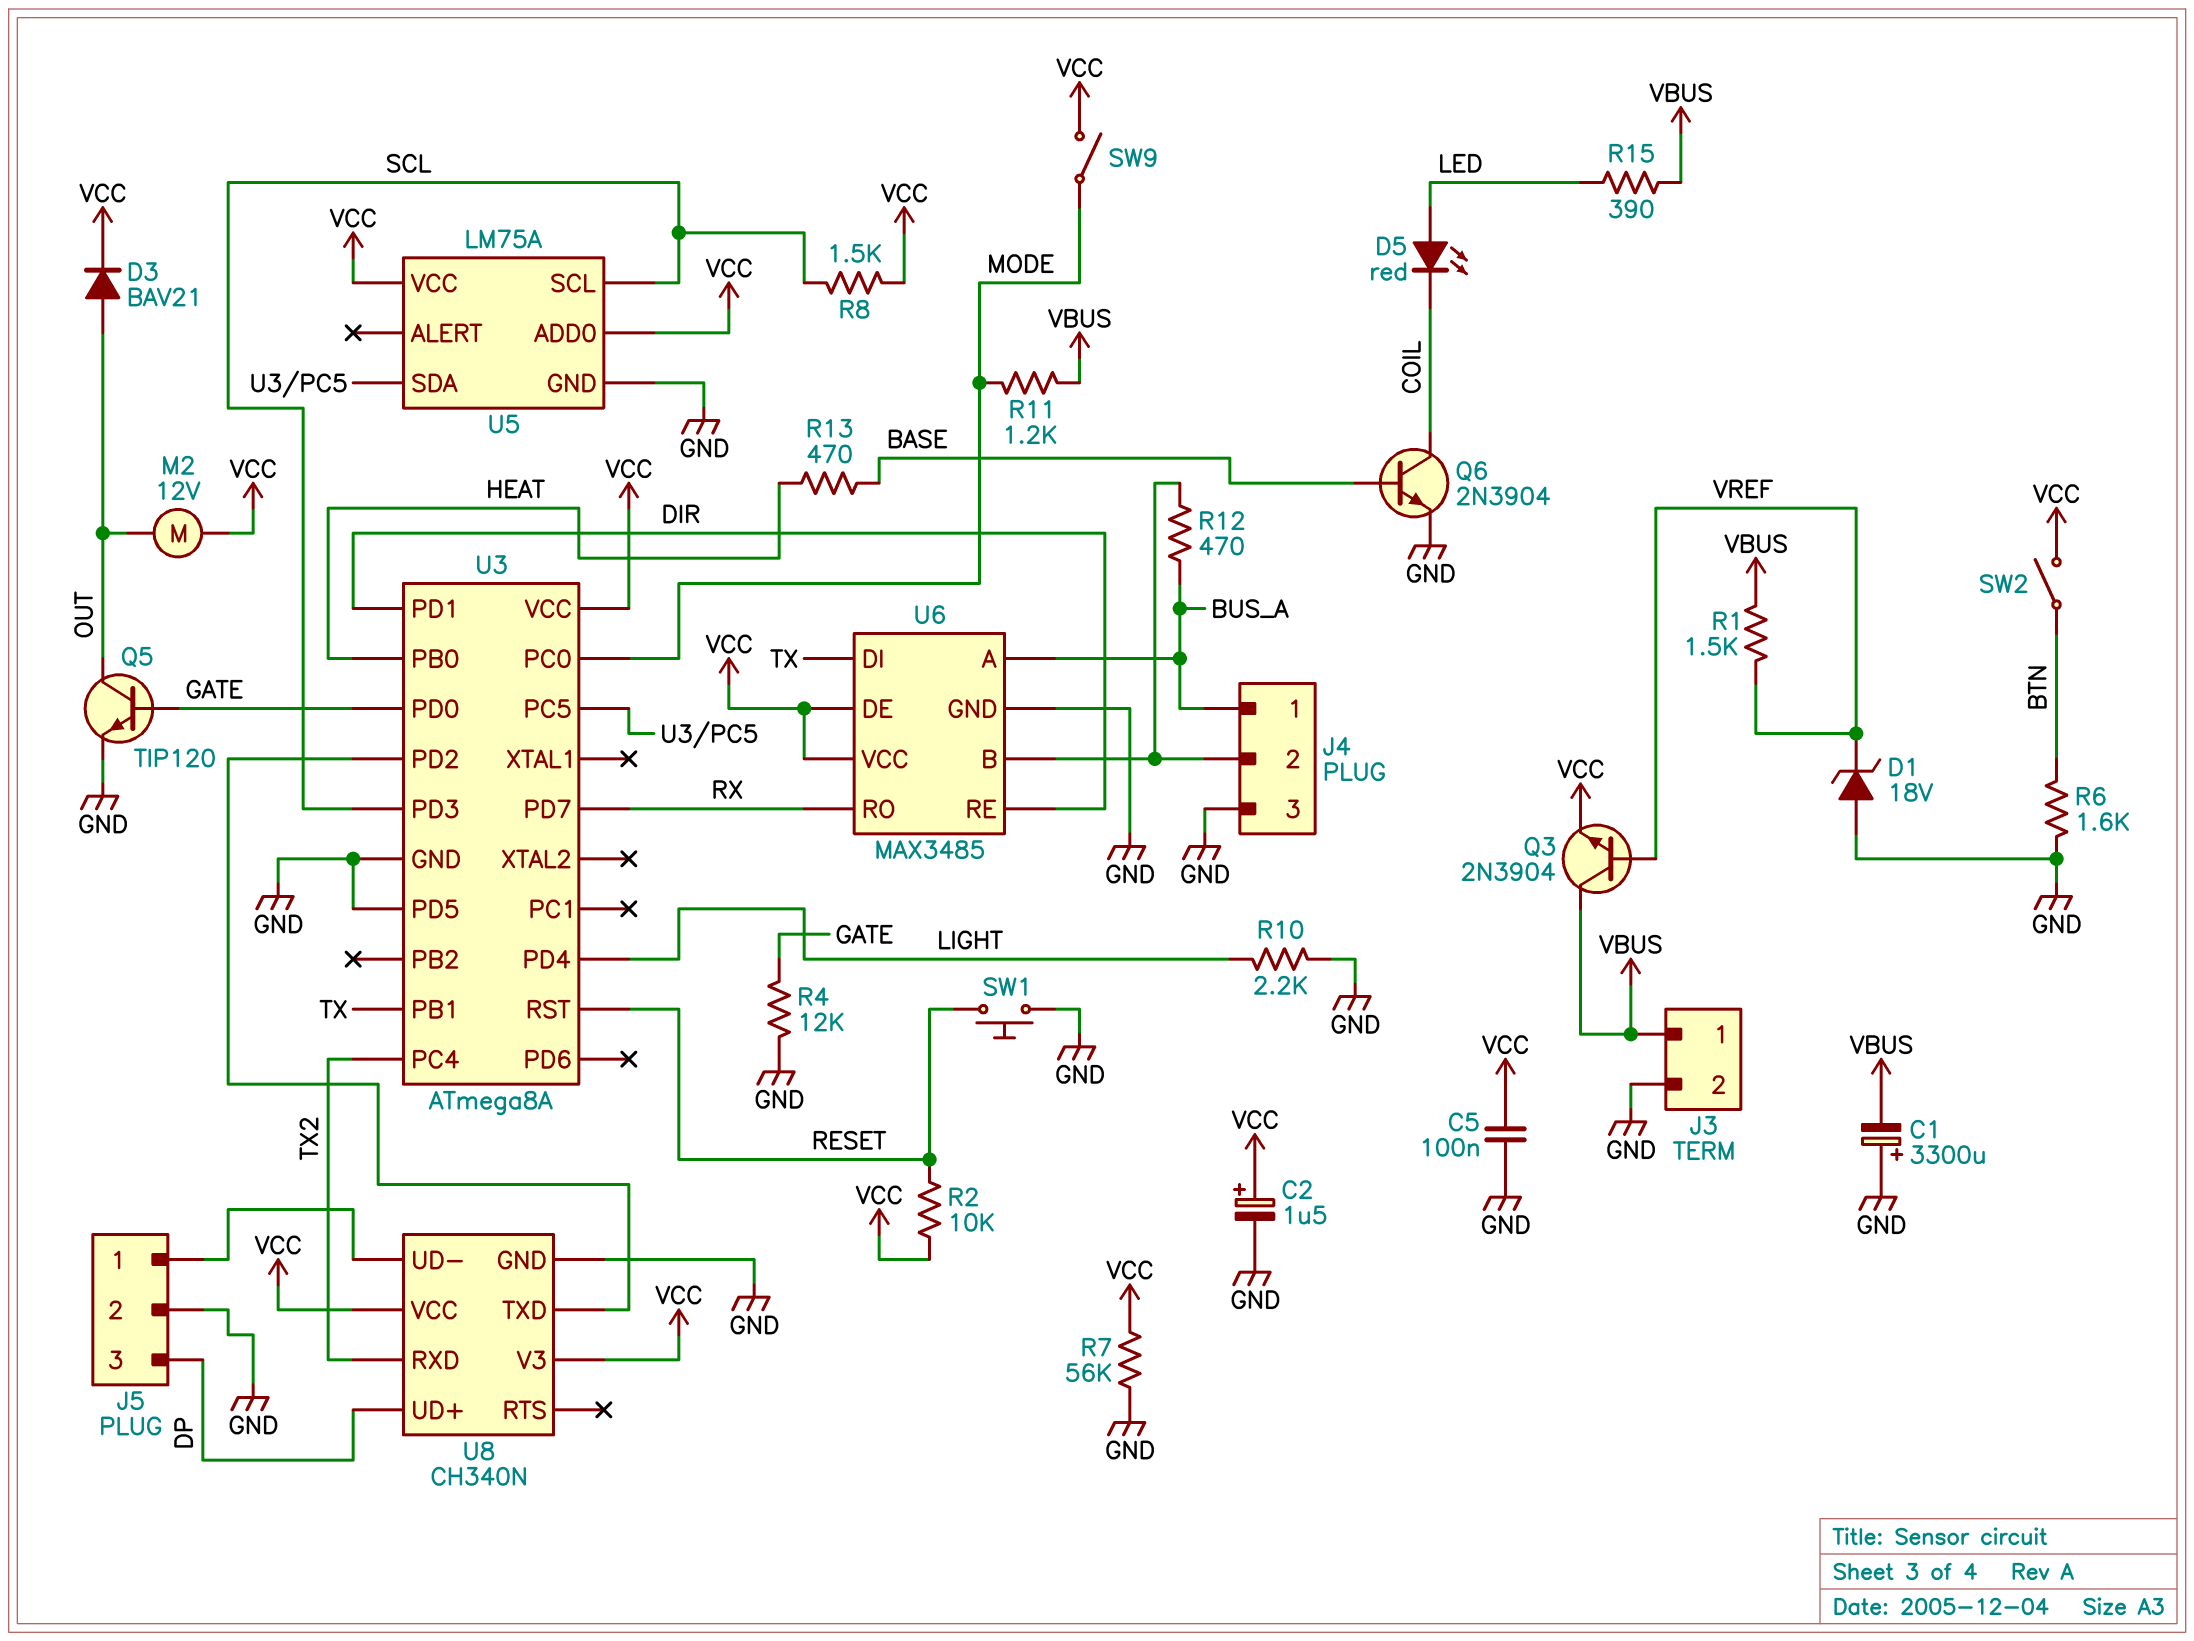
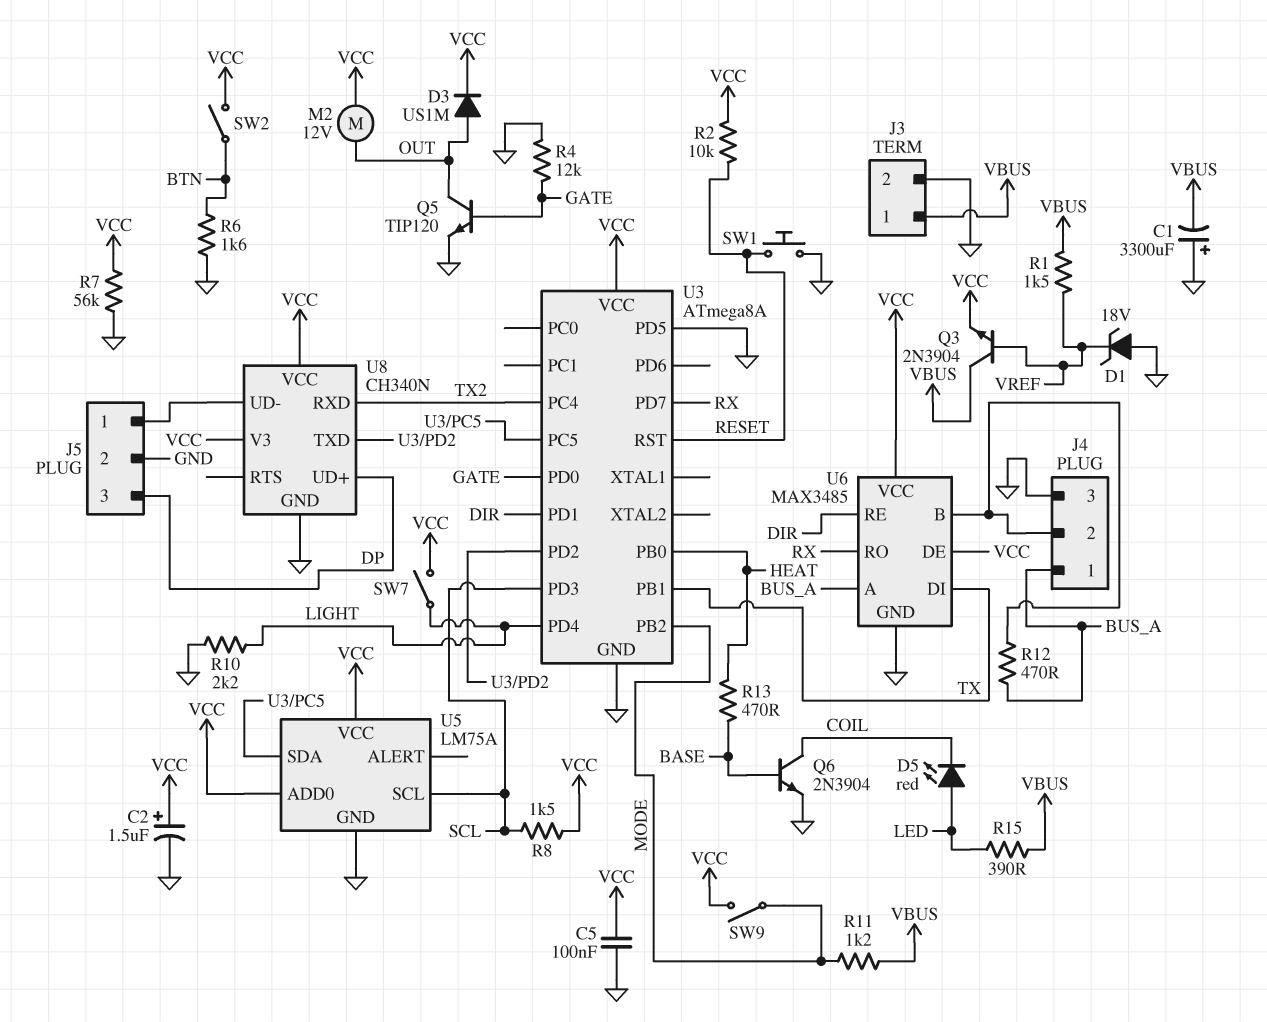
D3: diode BAV21 (A OUT, K VCC) -> diode US1M (A OUT, K VCC)
SW7: none -> switch (LIGHT, VCC)
U3 pin PB2: none -> MODE
U3 pin PC0: MODE -> none

